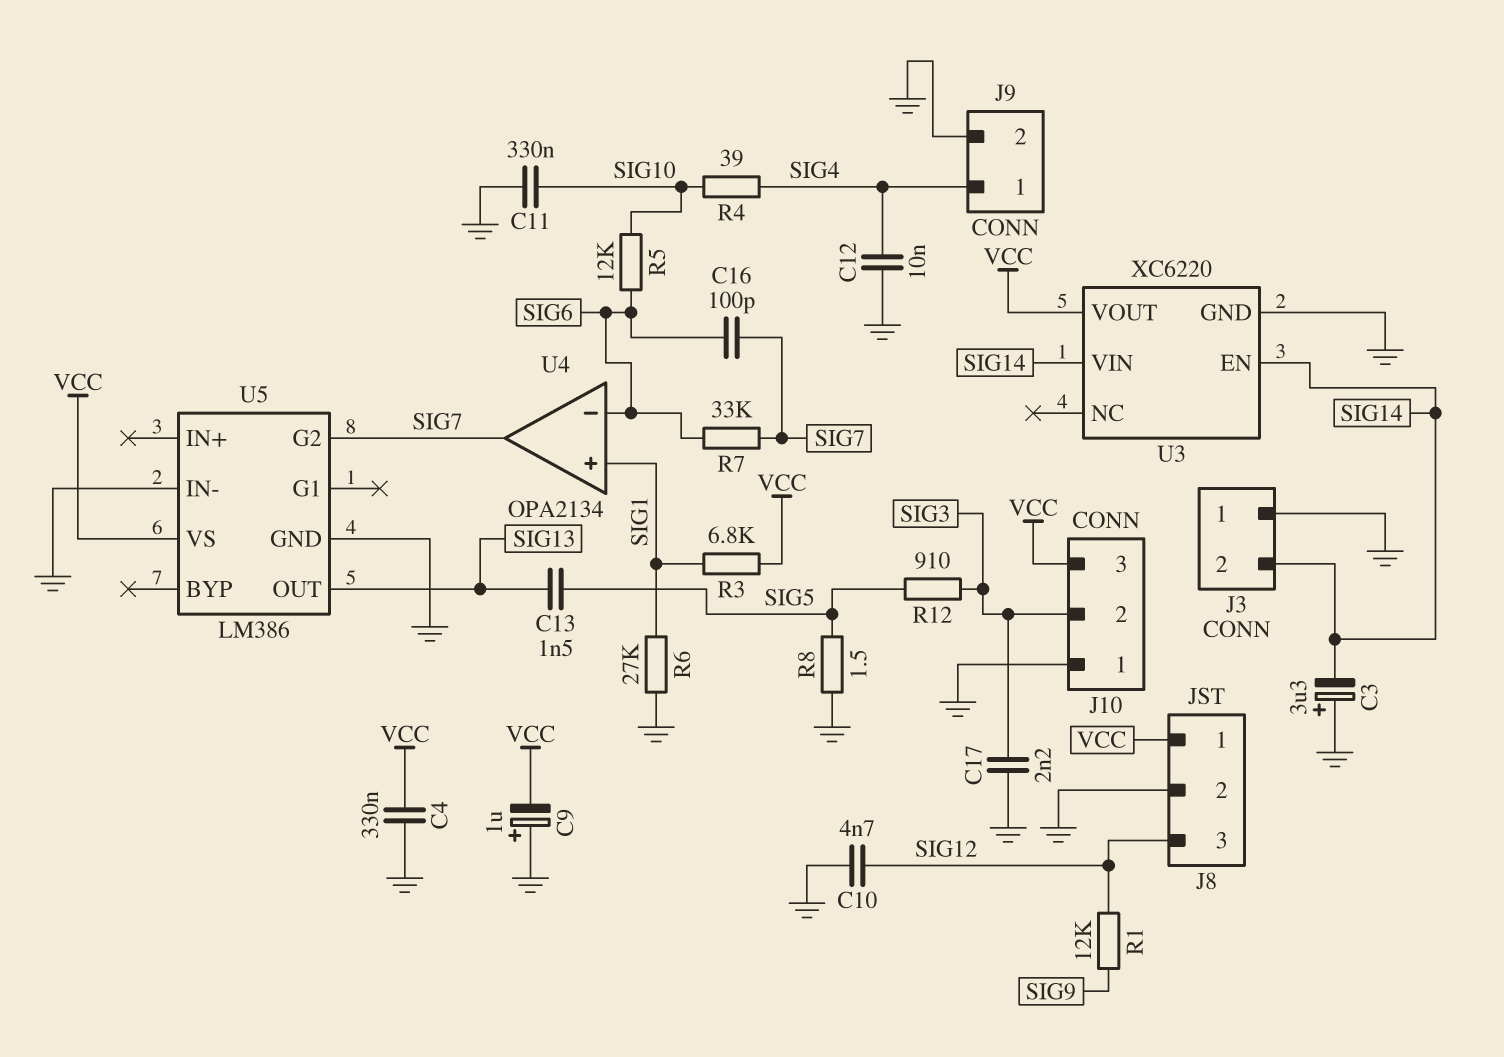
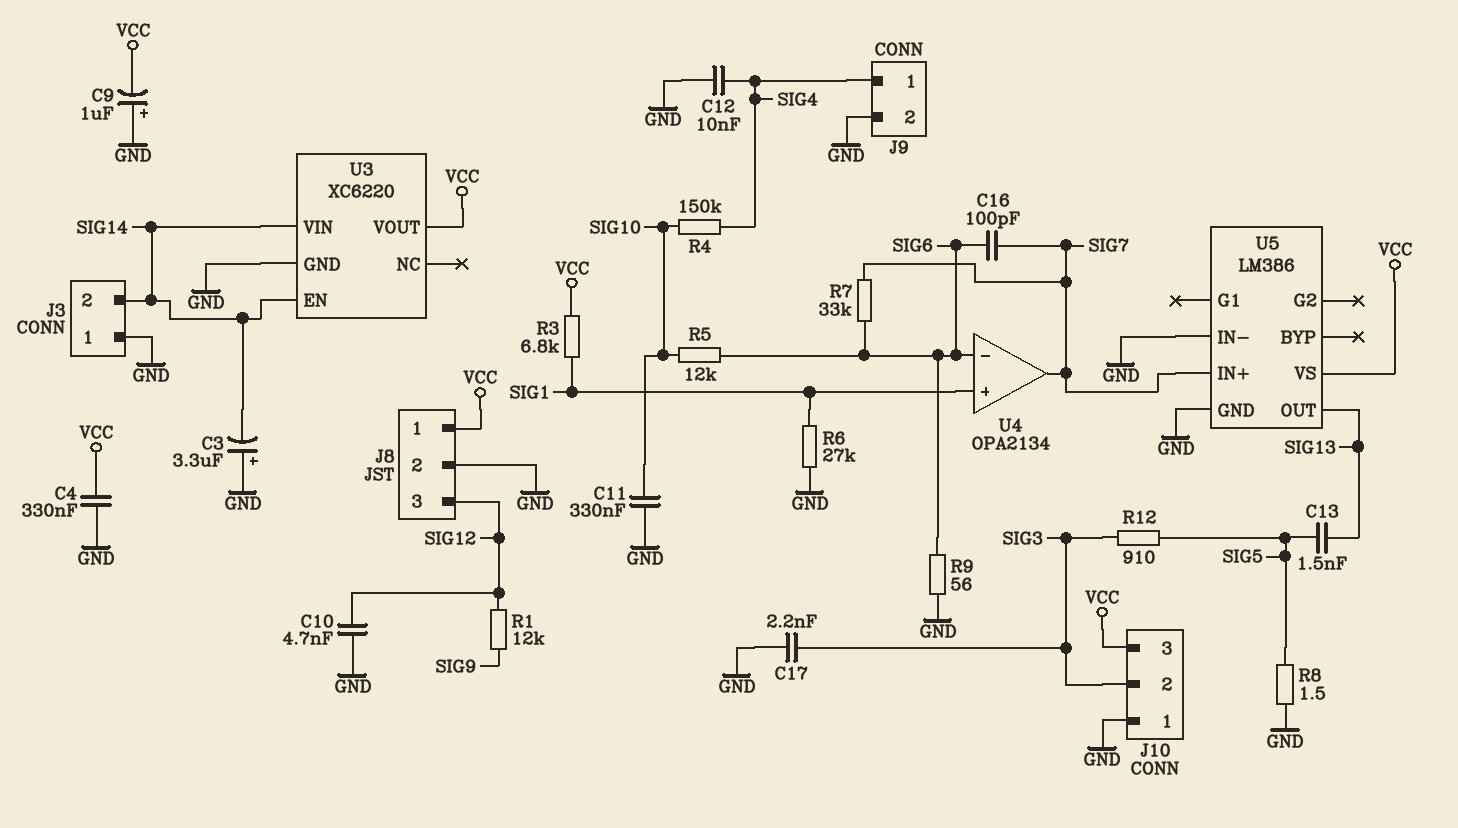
R4: 39 (SIG4, SIG10) -> 150k (SIG4, SIG10)
R9: none -> 56 (GND, SIG6)
U5 pin G2: SIG7 -> none
U5 pin IN+: none -> SIG7

